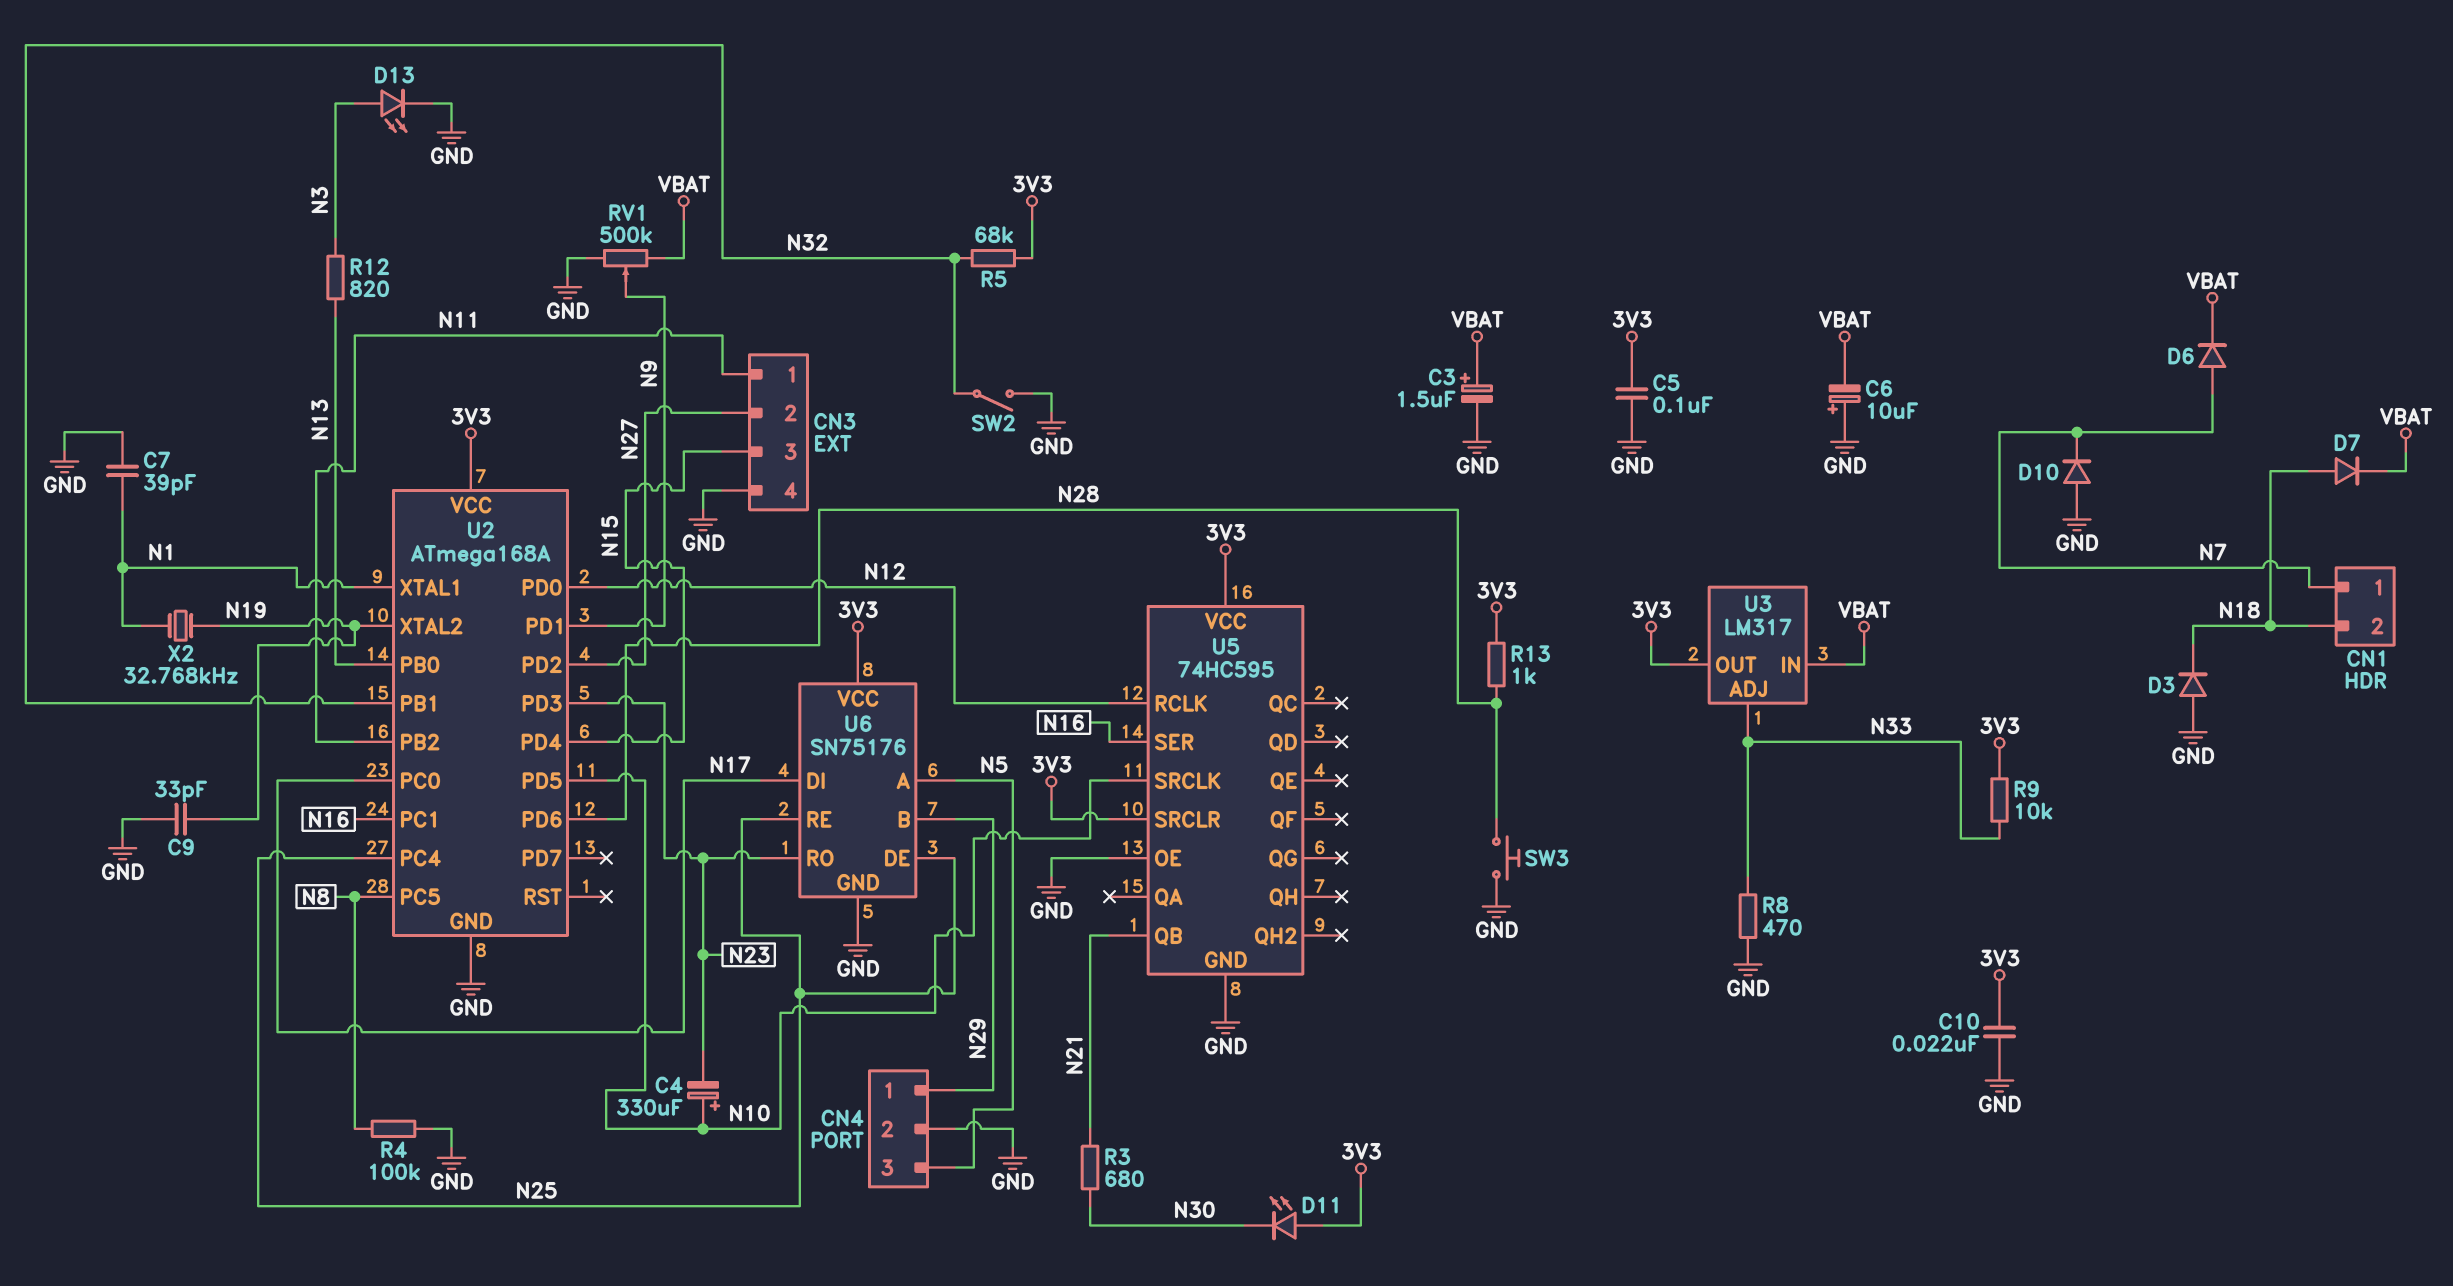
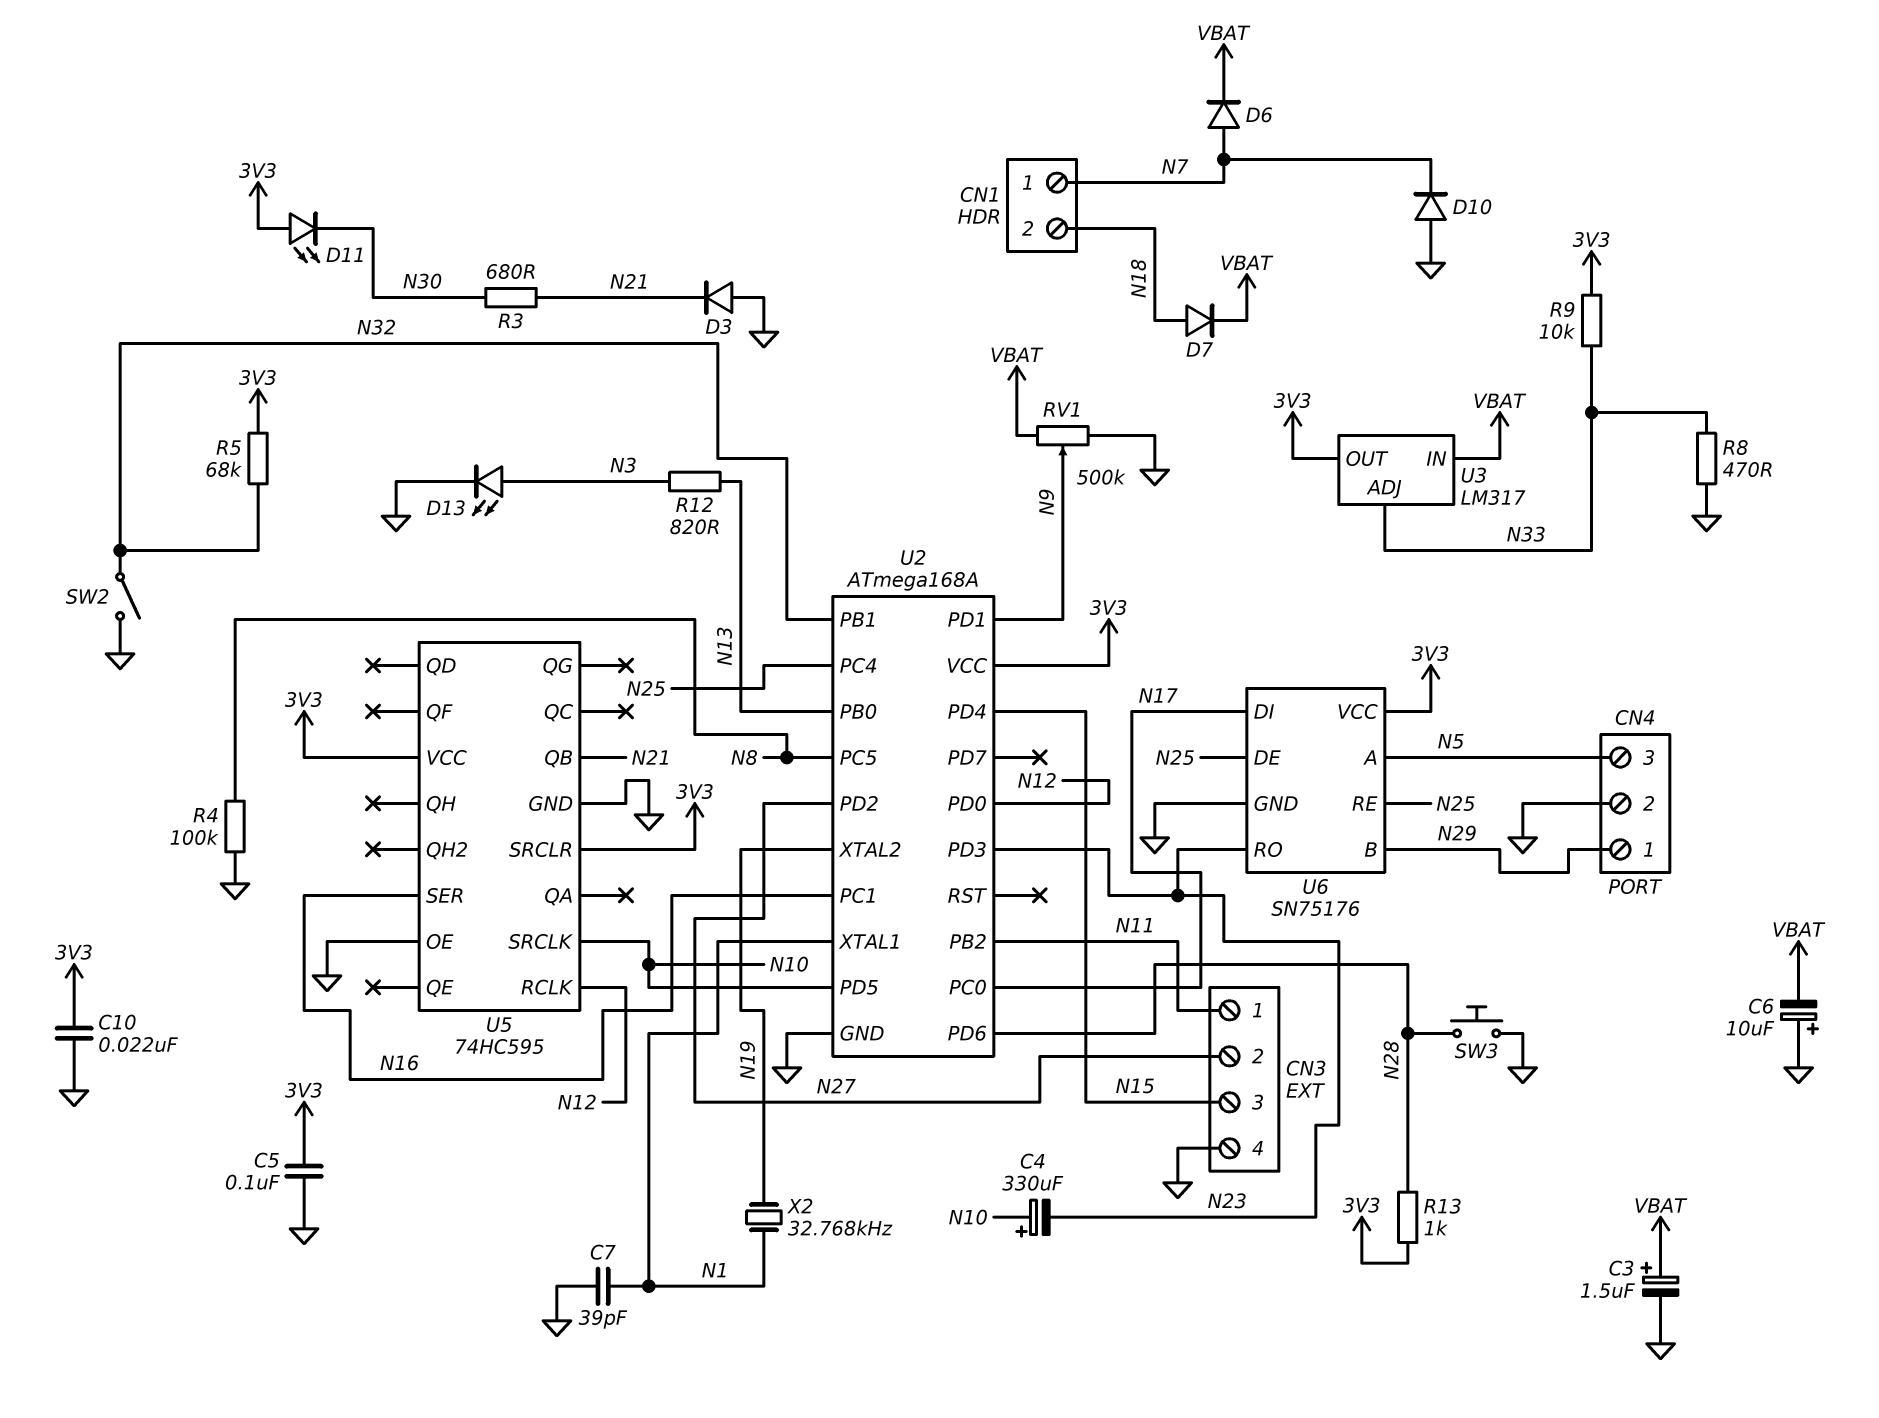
C9: 33pF (GND, N19) -> none
D3: diode (A GND, K N18) -> diode (A GND, K N21)

